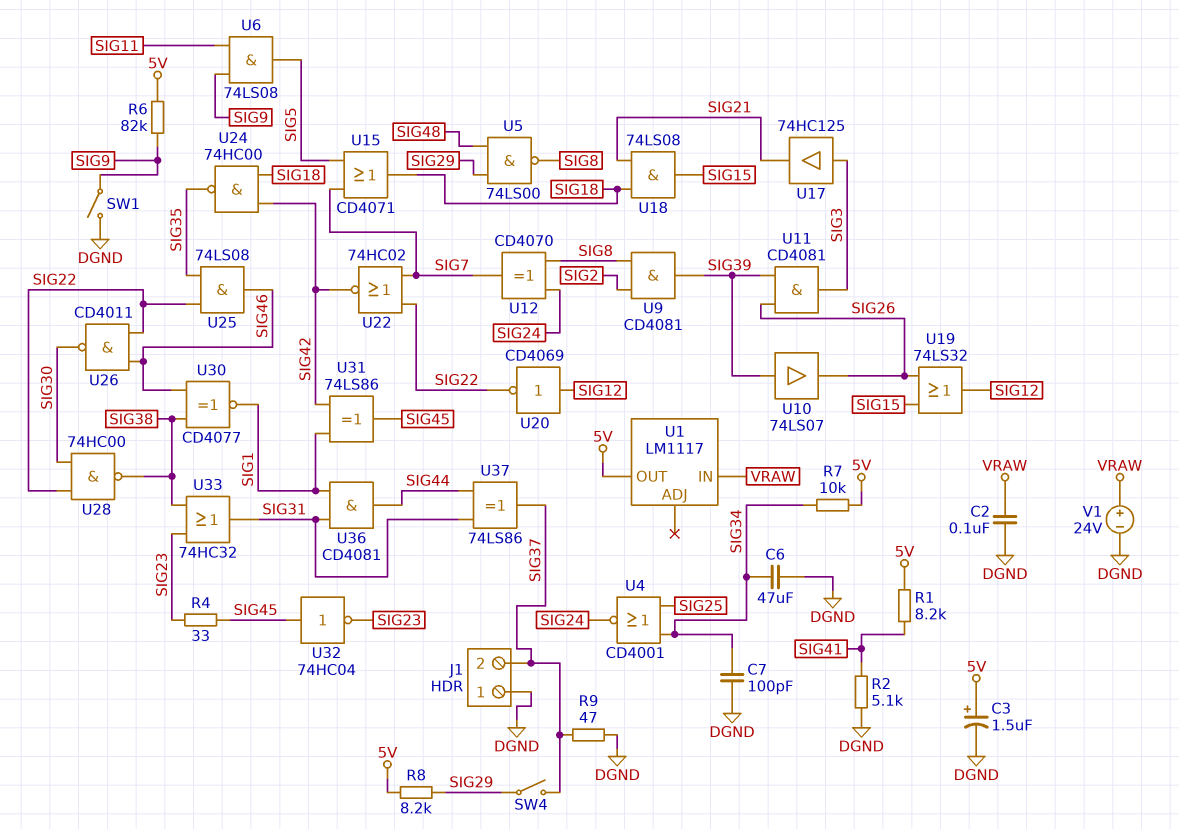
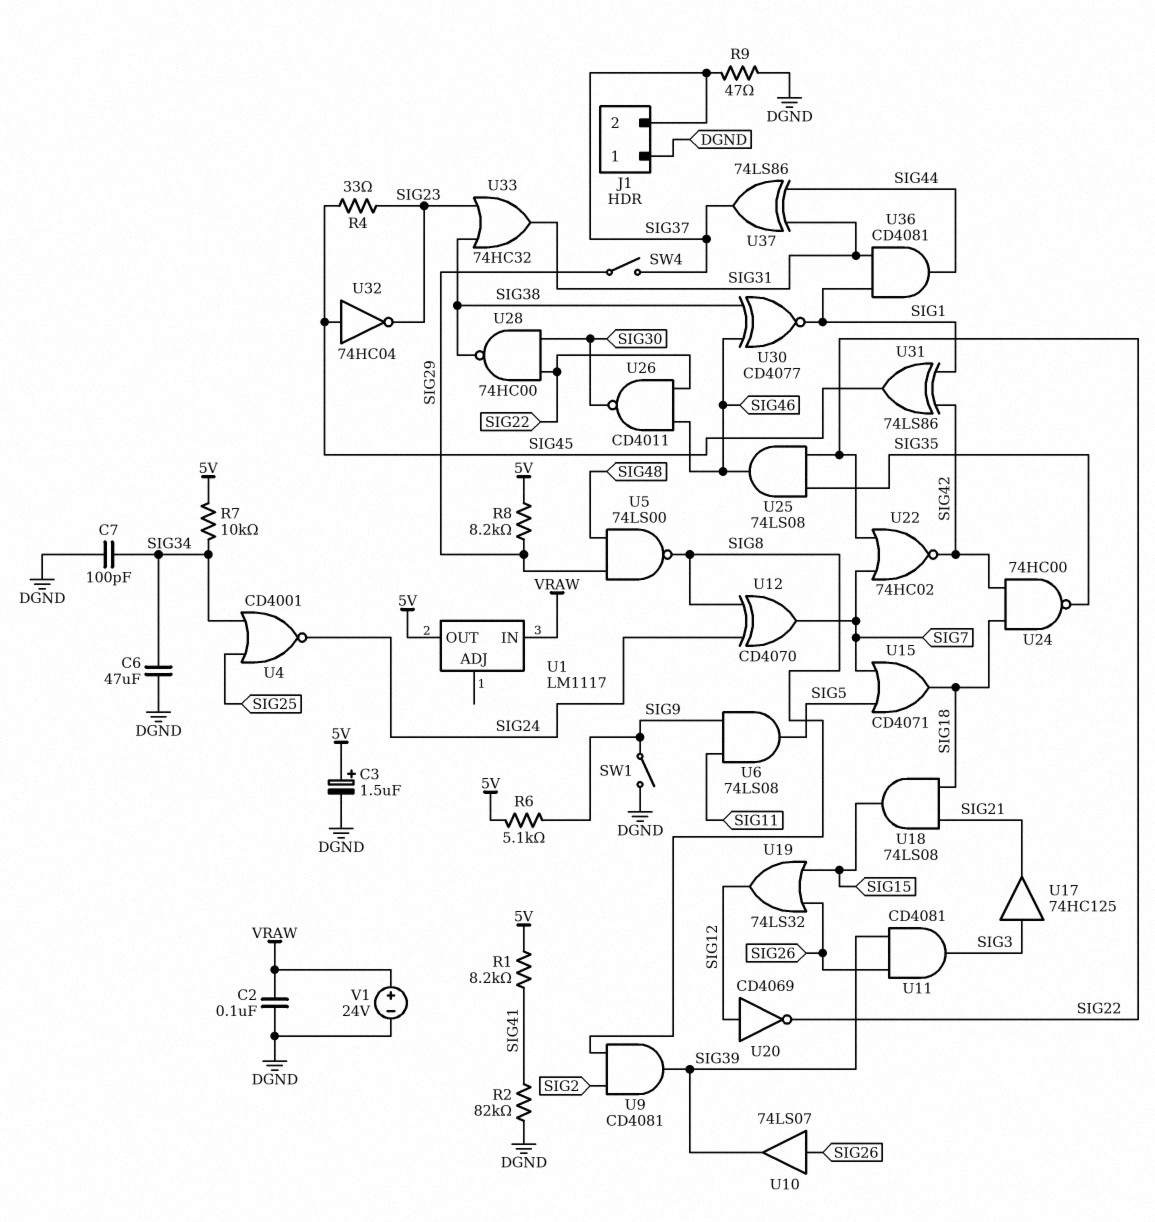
R2: 5.1k (DGND, SIG41) -> 82k (DGND, SIG41)
R6: 82k (5V, SIG9) -> 5.1k (5V, SIG9)
U10: buffer 74LS07 (in SIG39, out SIG26) -> buffer 74LS07 (in SIG26, out SIG39)

